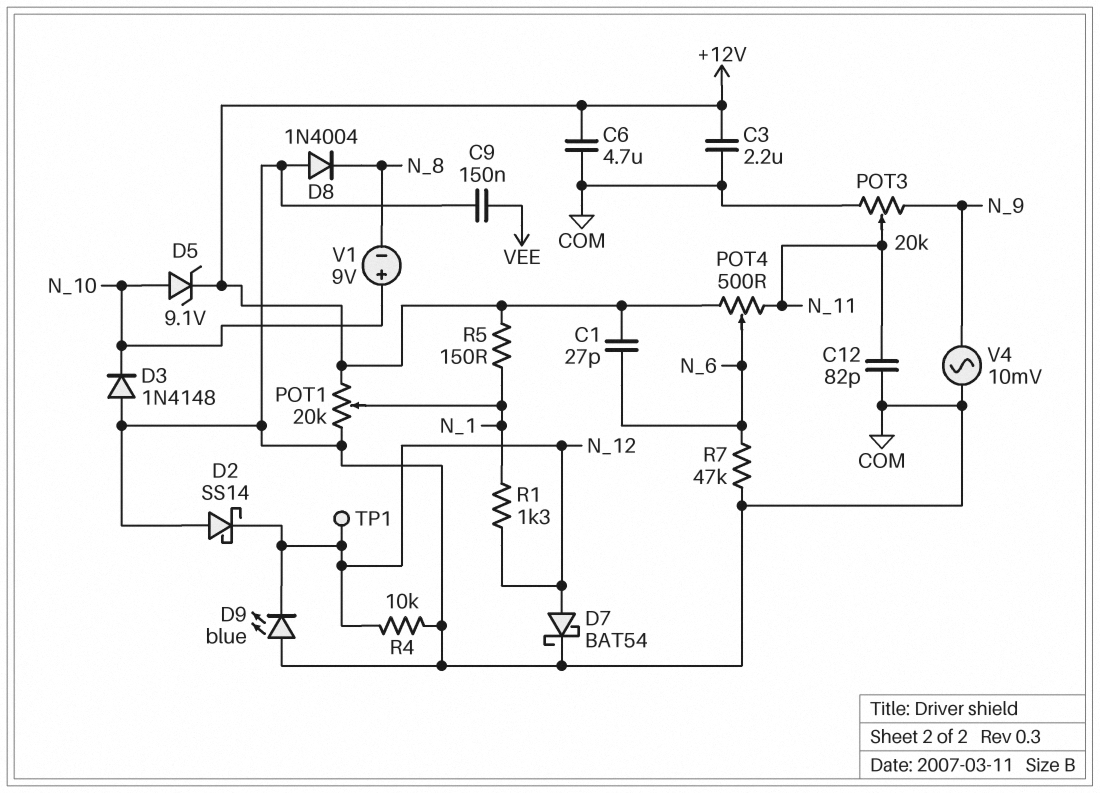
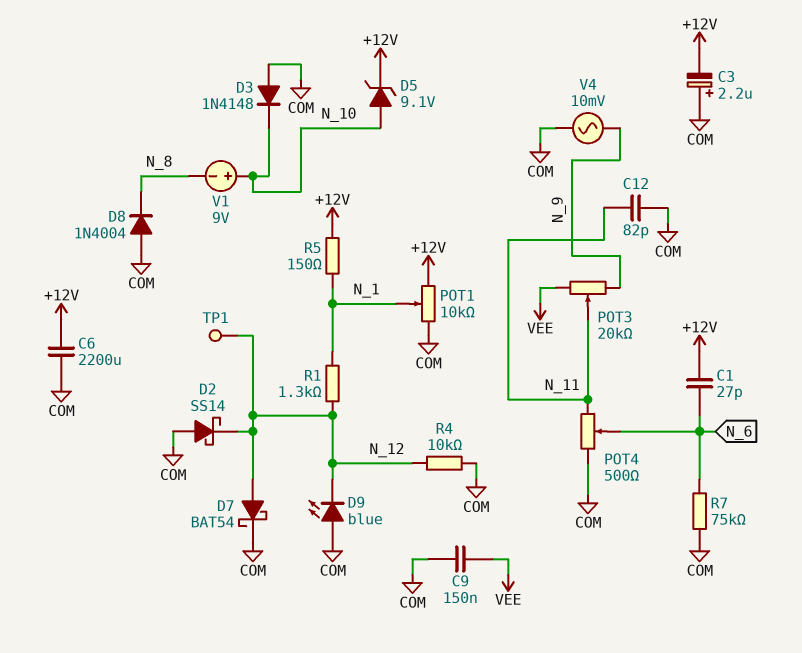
C3: 2.2uF (+12V, COM) -> 2.2uF (plus COM, minus +12V)
C6: 4.7uF (+12V, COM) -> 2200uF (+12V, COM)
POT1: 20k (+12V, COM, wiper N_1) -> 10k (+12V, COM, wiper N_1)
POT3: 20k (COM, N_9, wiper N_11) -> 20k (N_9, VEE, wiper N_11)
POT4: 500 (+12V, N_11, wiper N_6) -> 500 (COM, N_11, wiper N_6)
R7: 47k (COM, N_6) -> 75k (COM, N_6)

